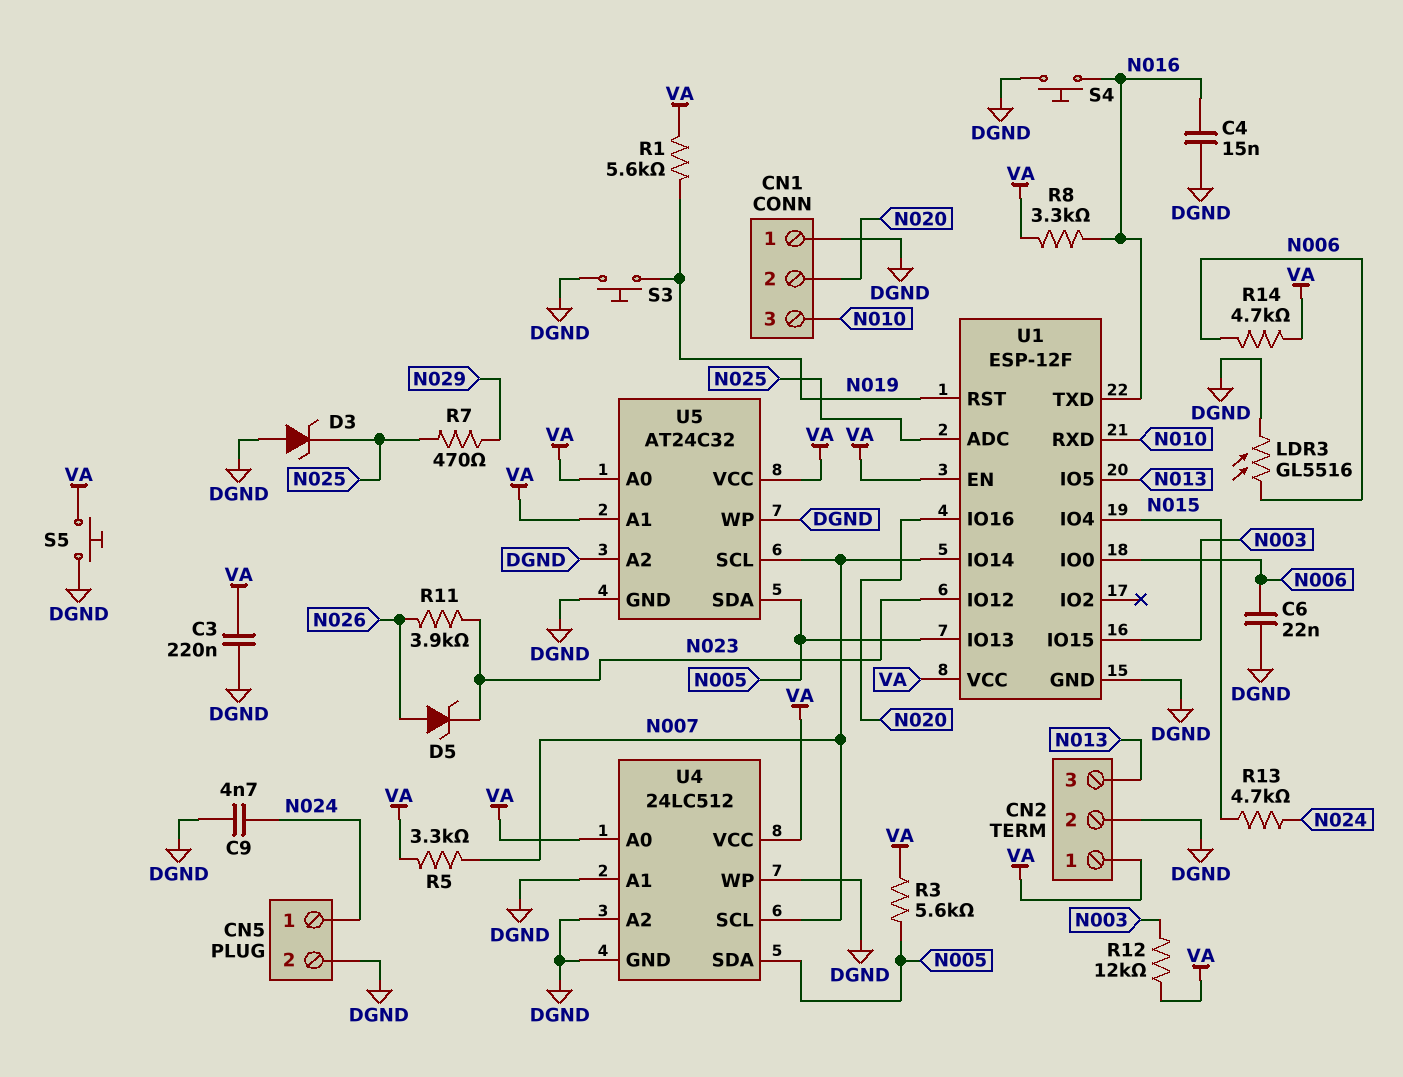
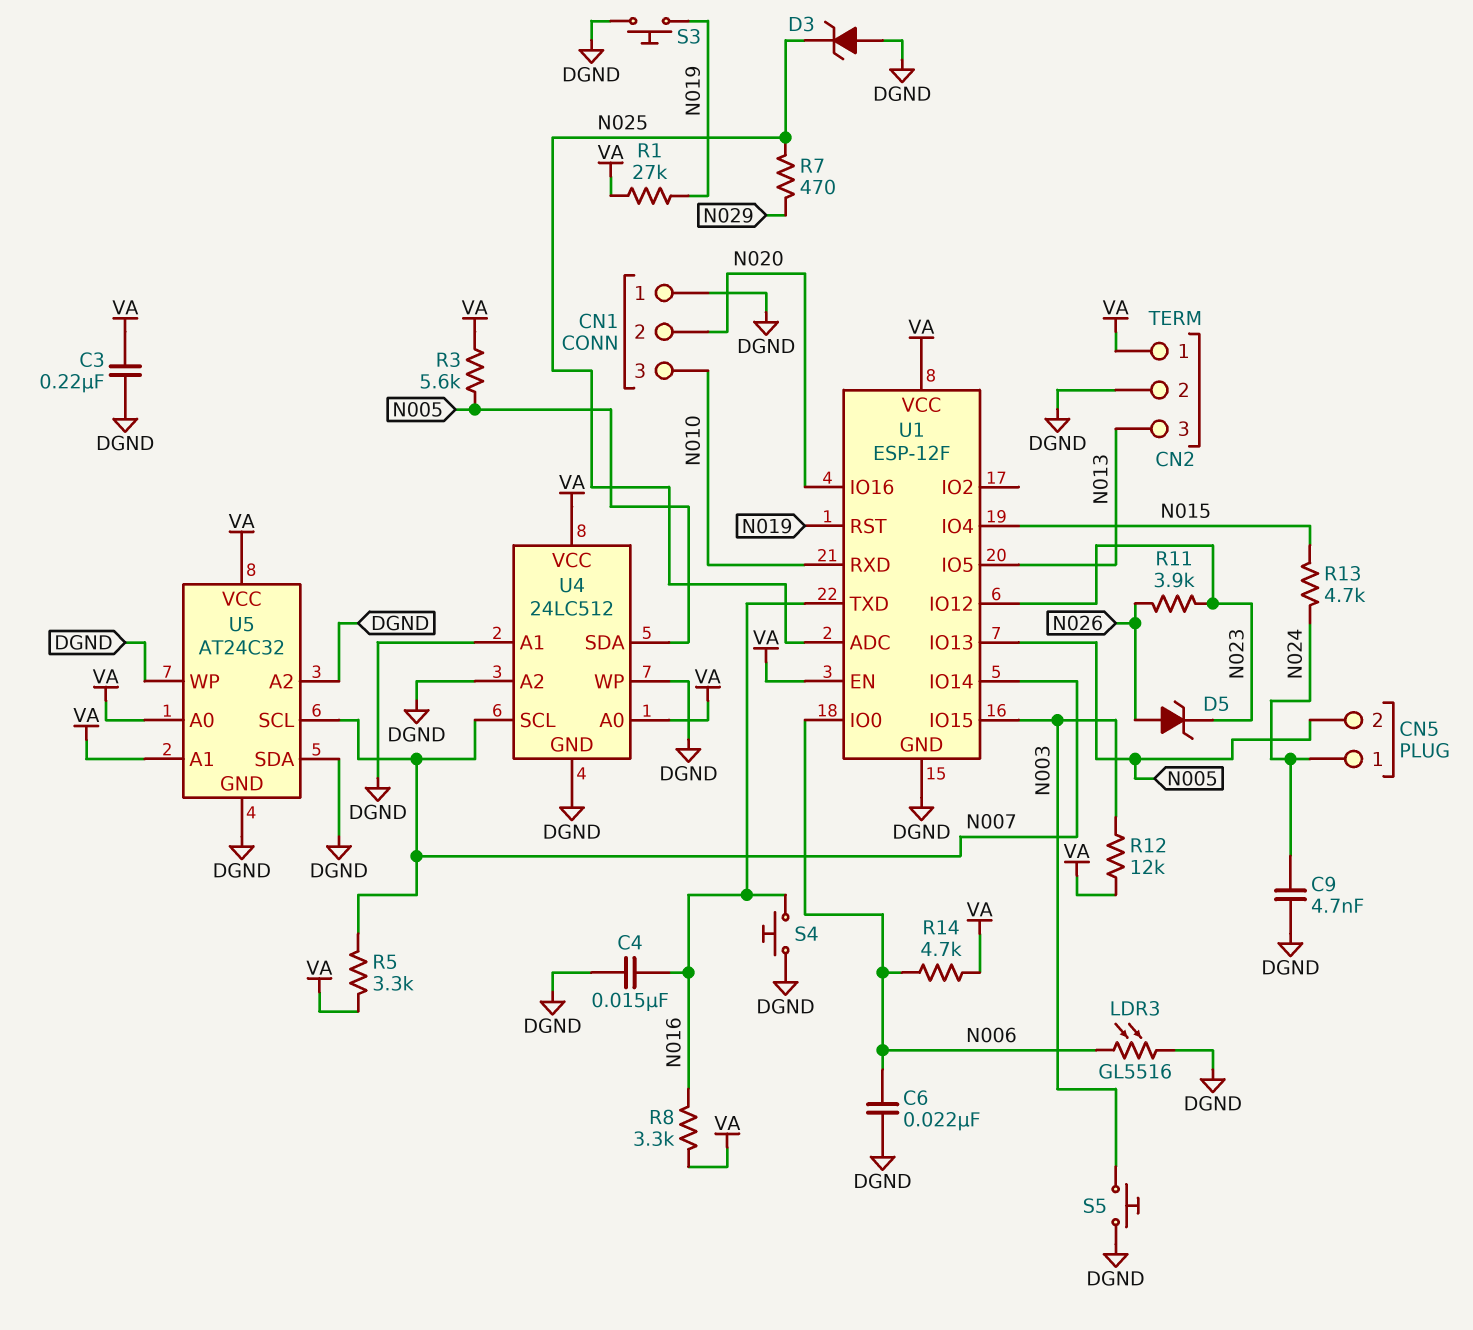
CN5 pin 2: DGND -> N005
R1: 5.6k (N019, VA) -> 27k (N019, VA)
S5: button (DGND, VA) -> button (DGND, N003)
U5 pin SDA: N005 -> DGND

